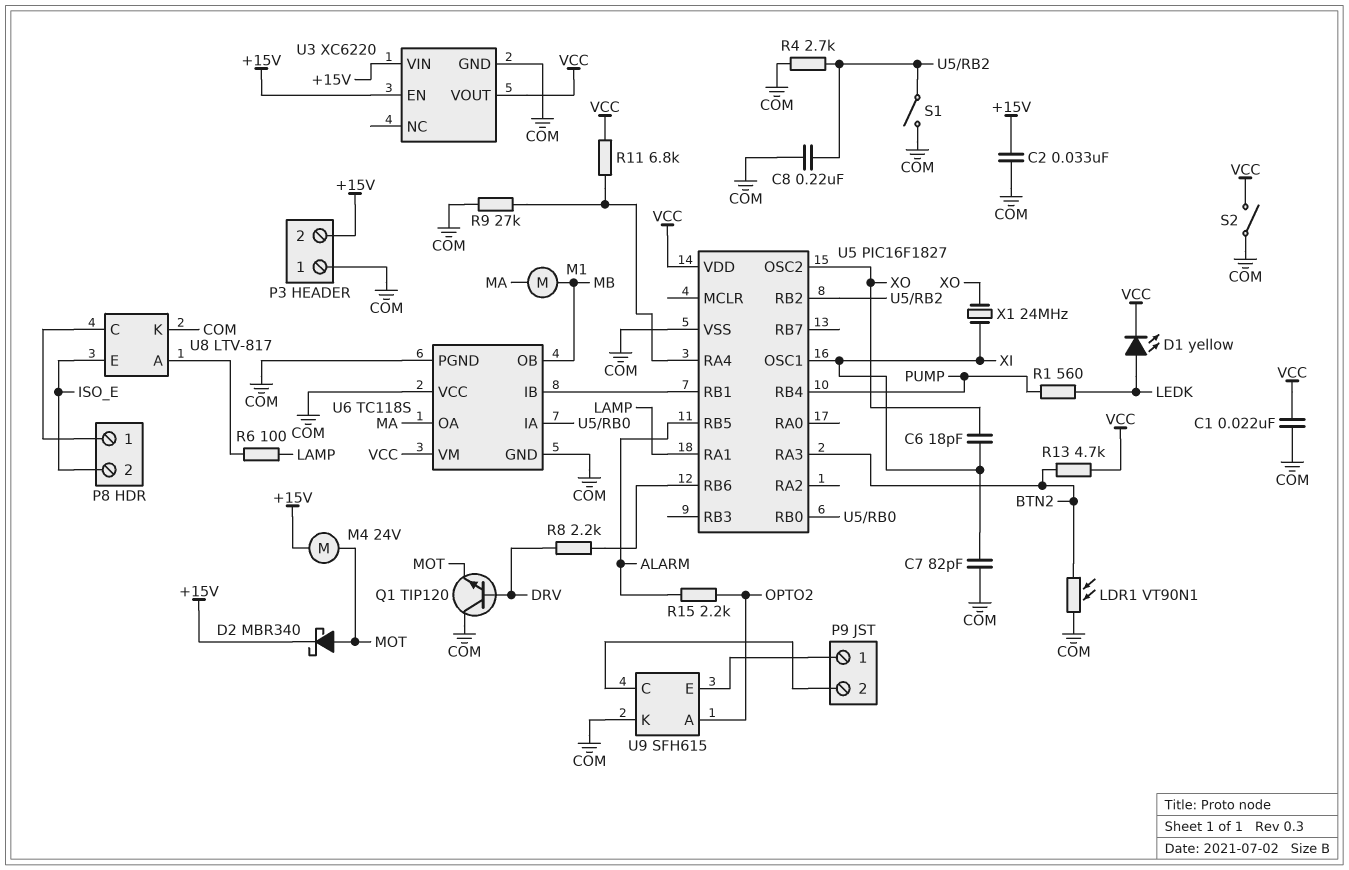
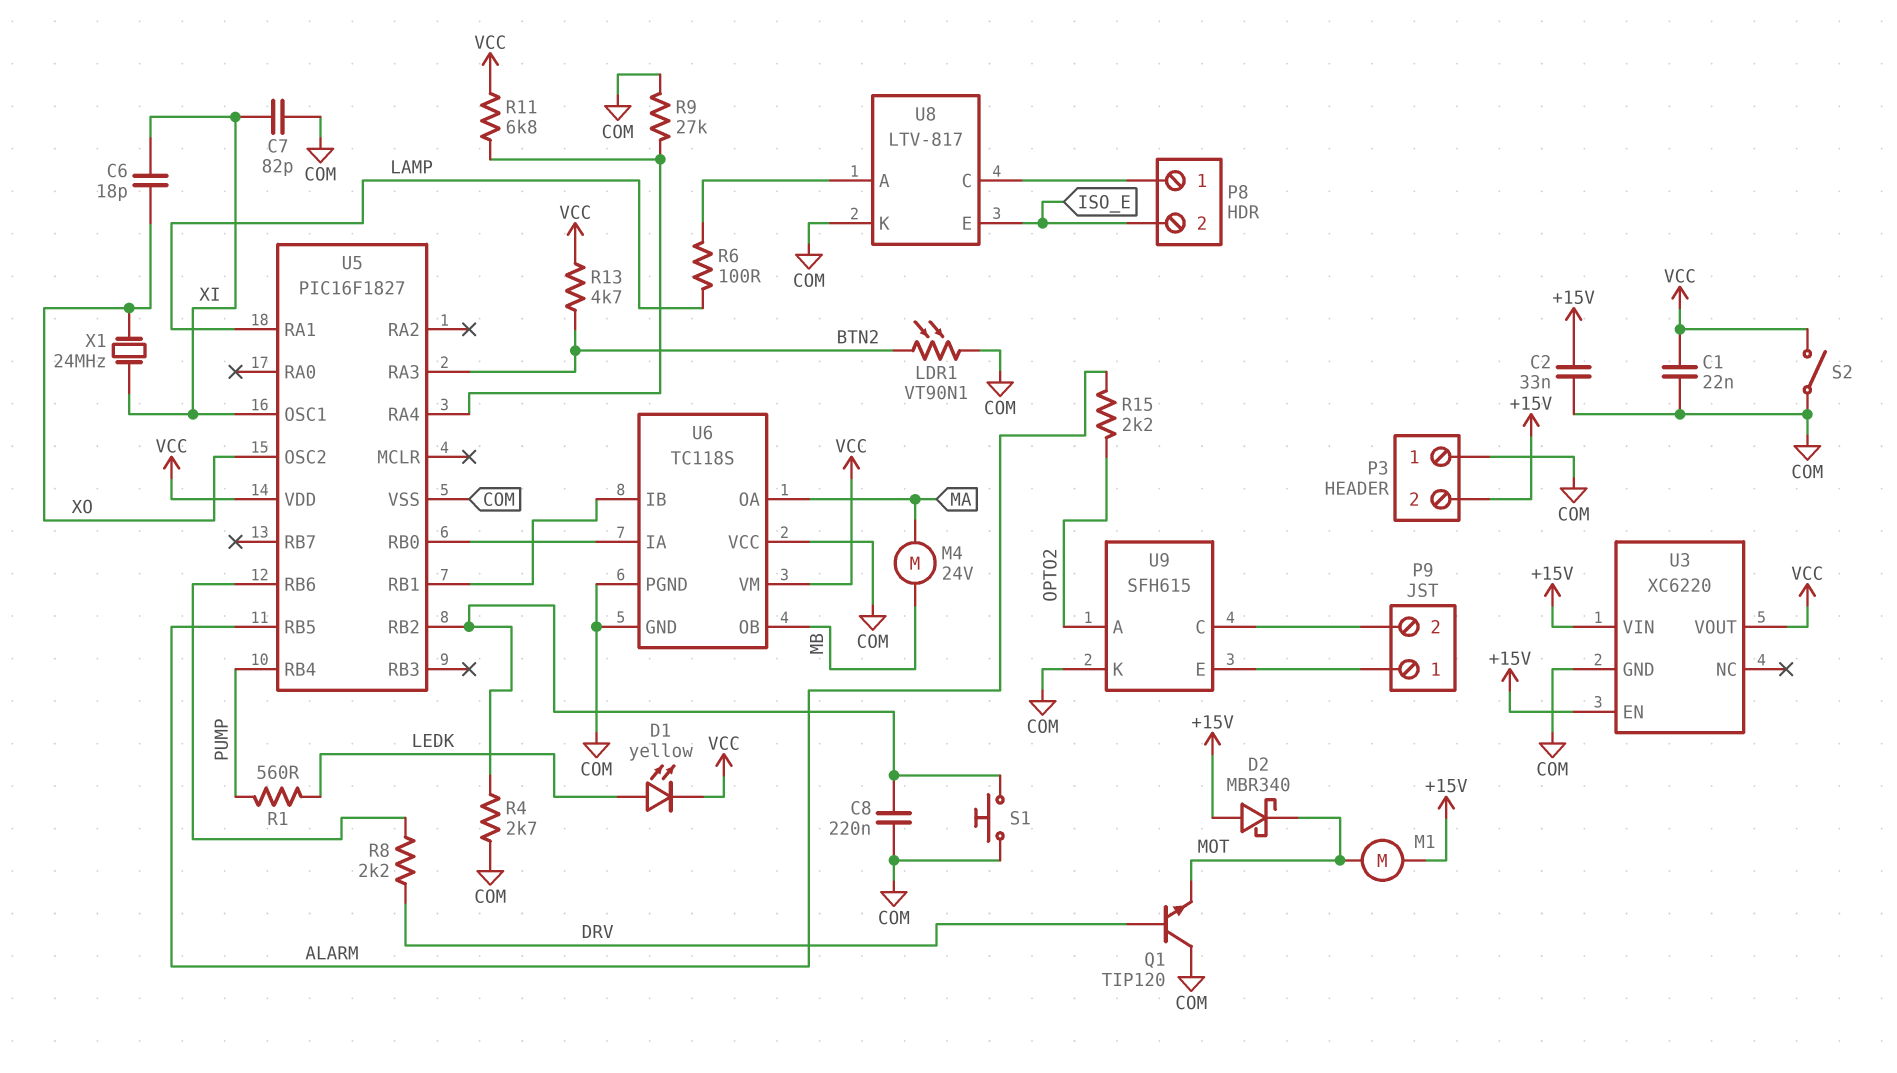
D2: schottky MBR340 (A MOT, K +15V) -> schottky MBR340 (A +15V, K MOT)
M1: motor (MA, MB) -> motor (+15V, MOT)
M4: motor 24V (+15V, MOT) -> motor 24V (MA, MB)
S1: switch (COM, U5/RB2) -> button (COM, U5/RB2)

